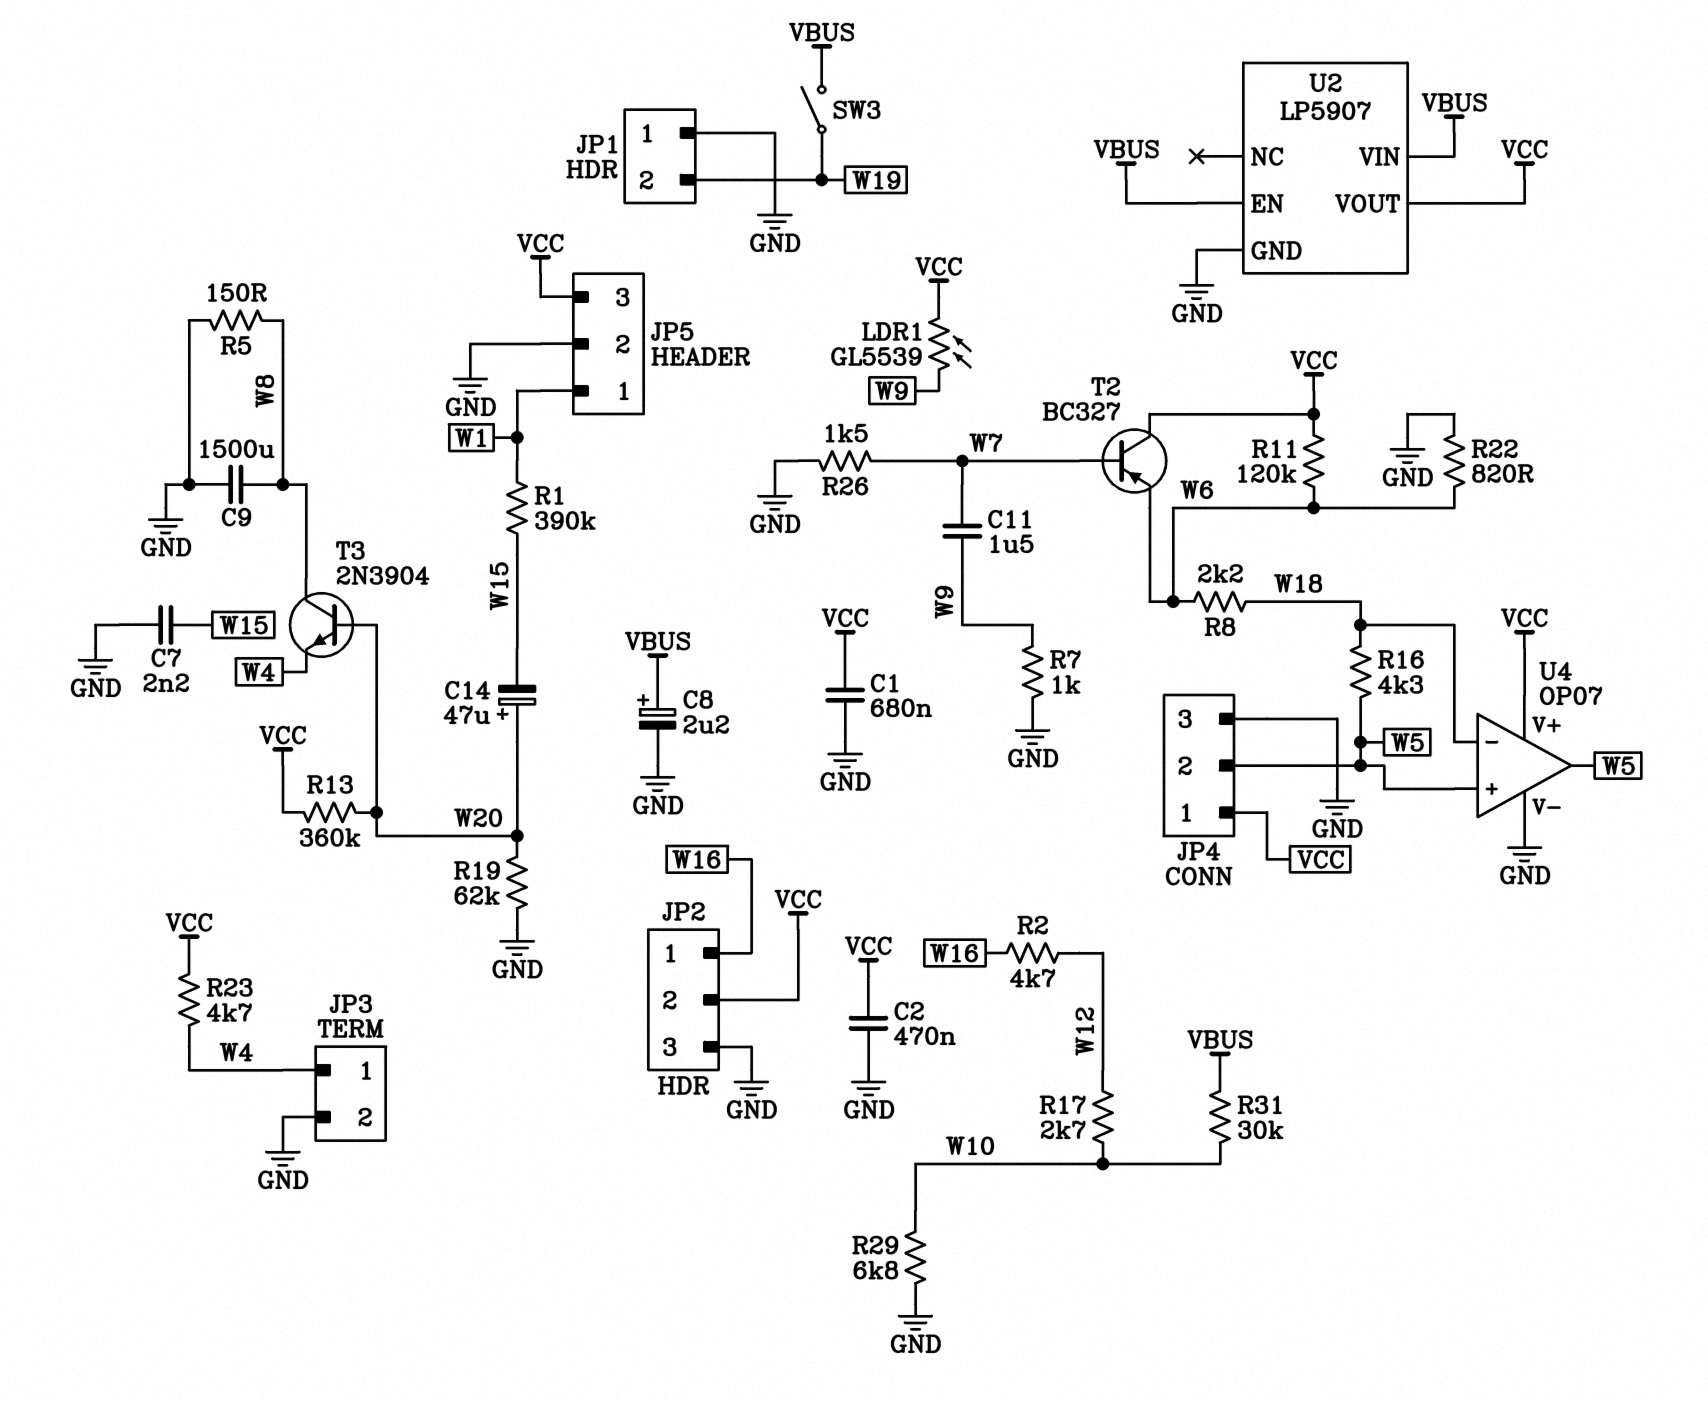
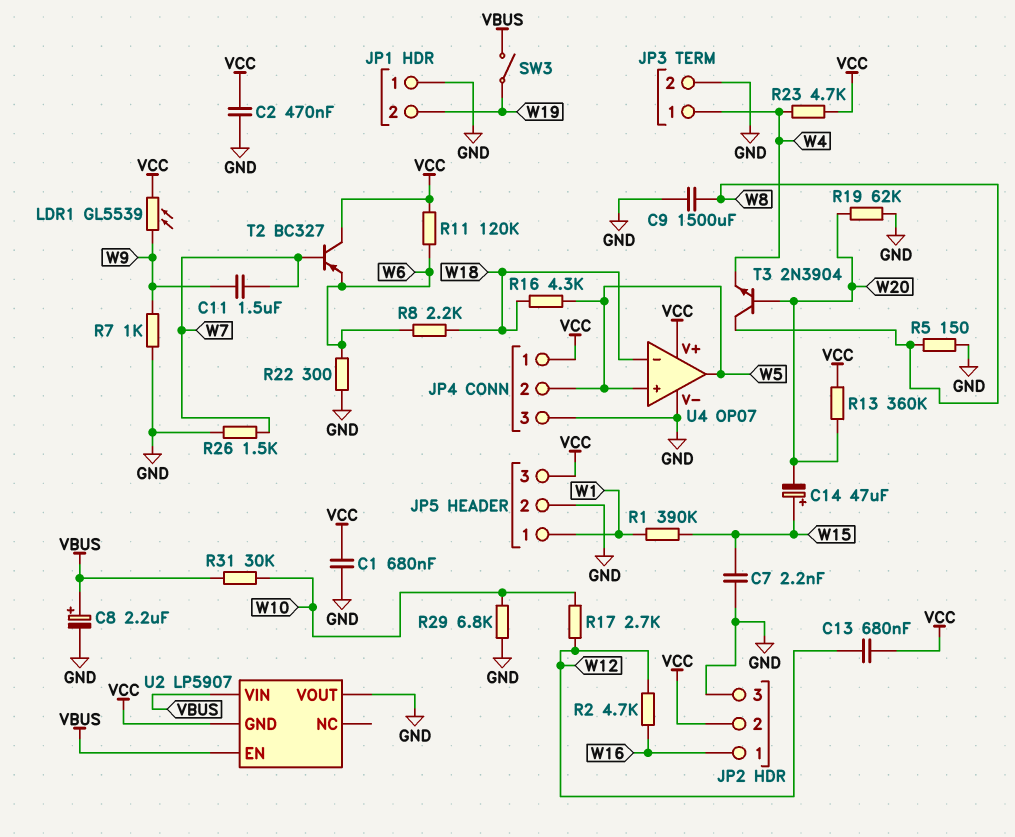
C13: none -> 680nF (VCC, W12)
C14: 47uF (plus W20, minus W15) -> 47uF (plus W15, minus W20)
R22: 820 (GND, W6) -> 300 (GND, W6)
U2 pin GND: GND -> VCC
U2 pin VOUT: VCC -> GND

